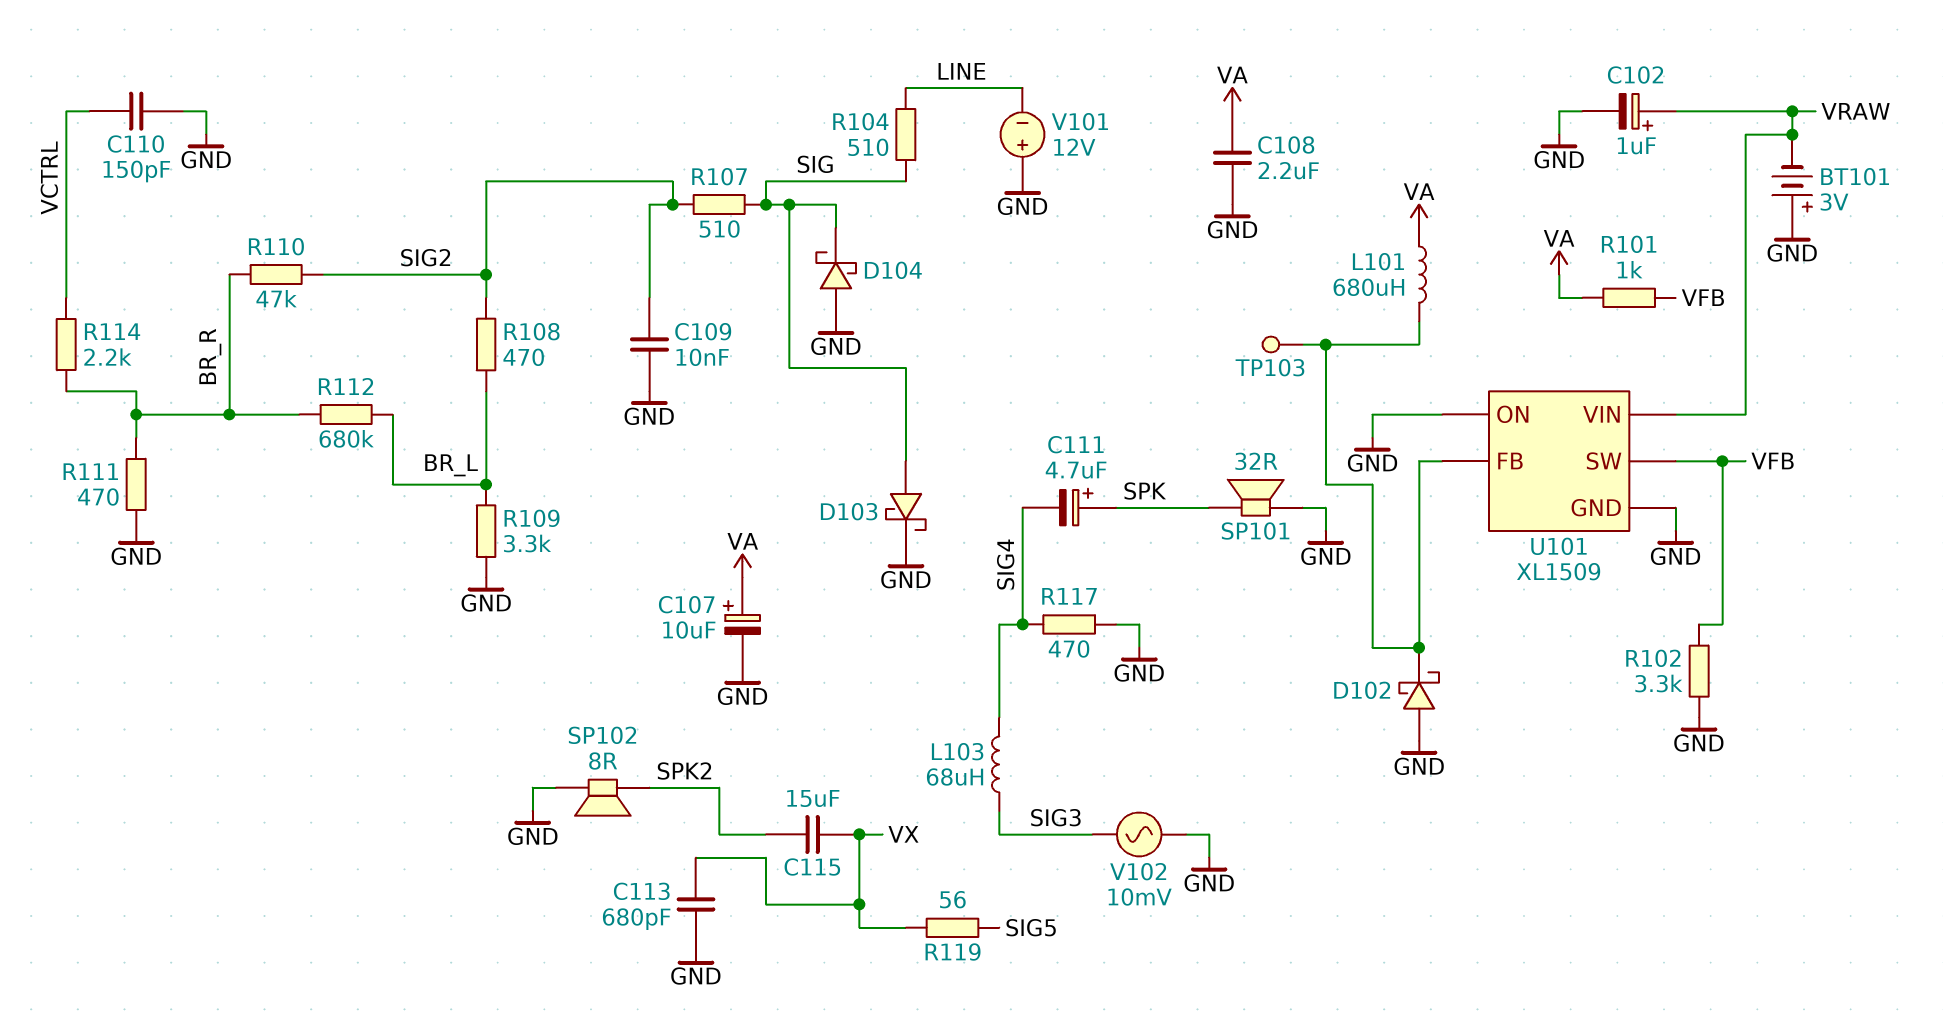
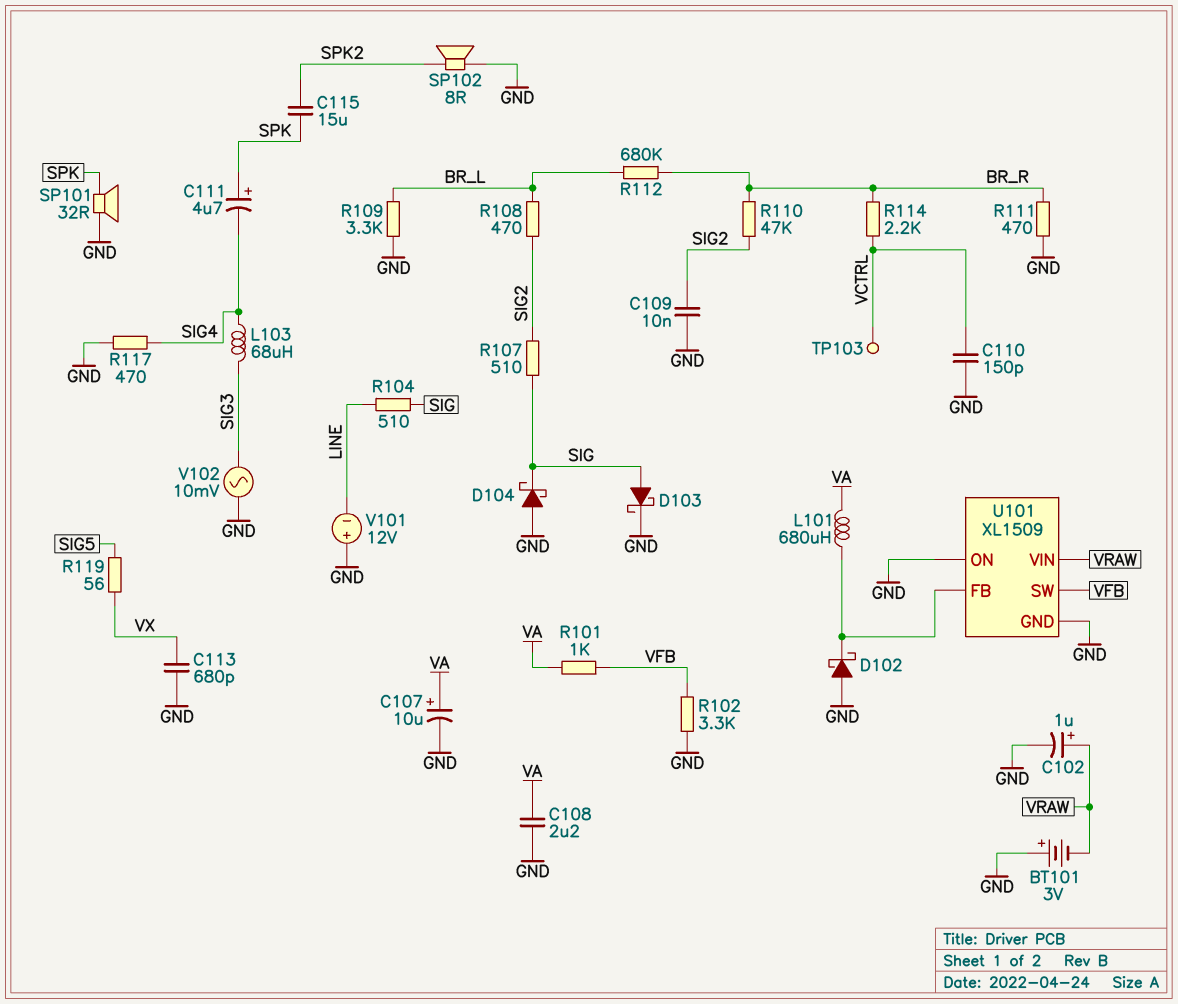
C115: 15uF (SPK2, VX) -> 15uF (SPK, SPK2)
TP103: test point (U101/FB) -> test point (VCTRL)

